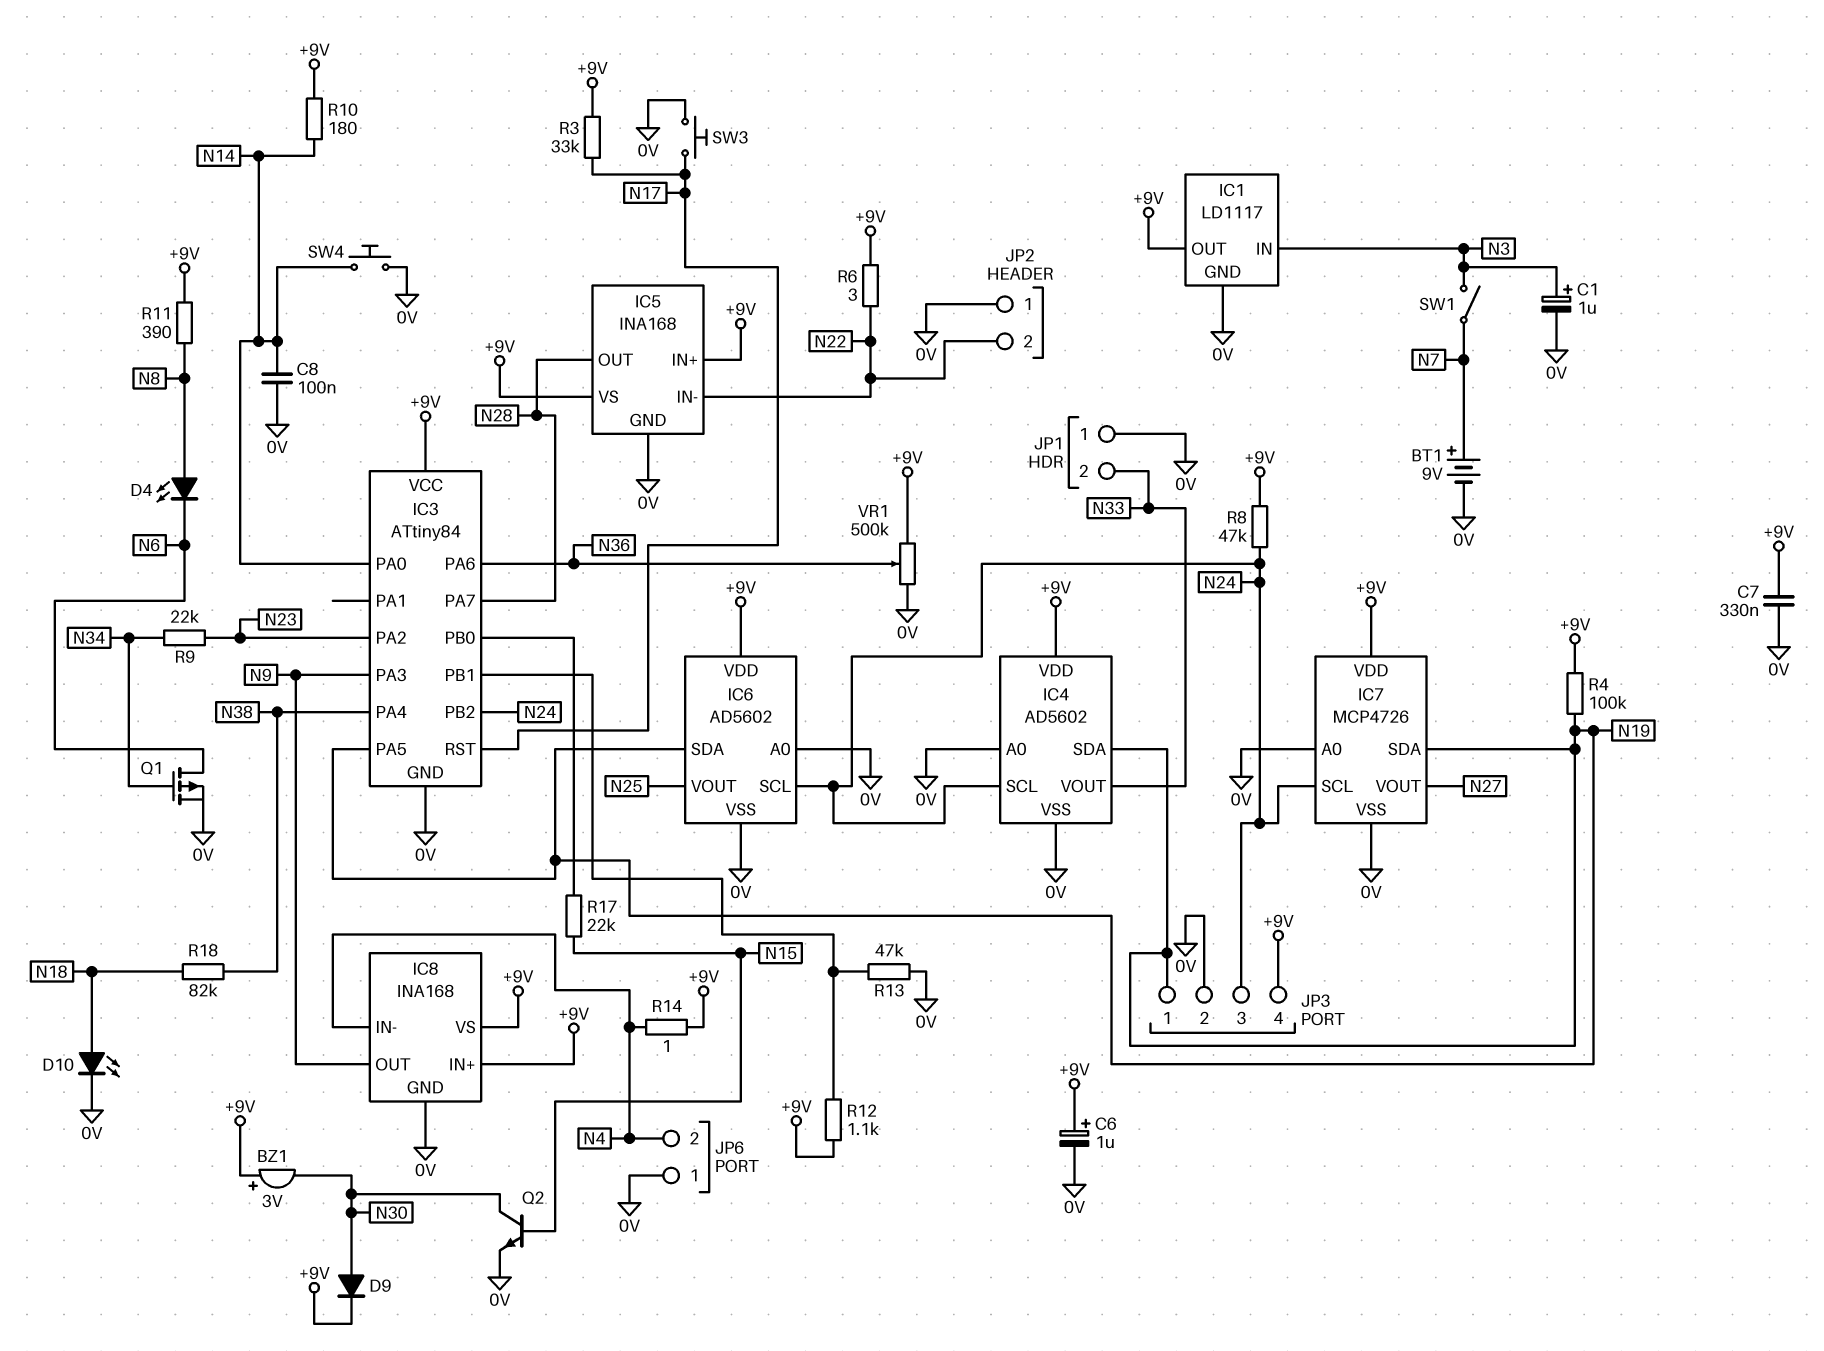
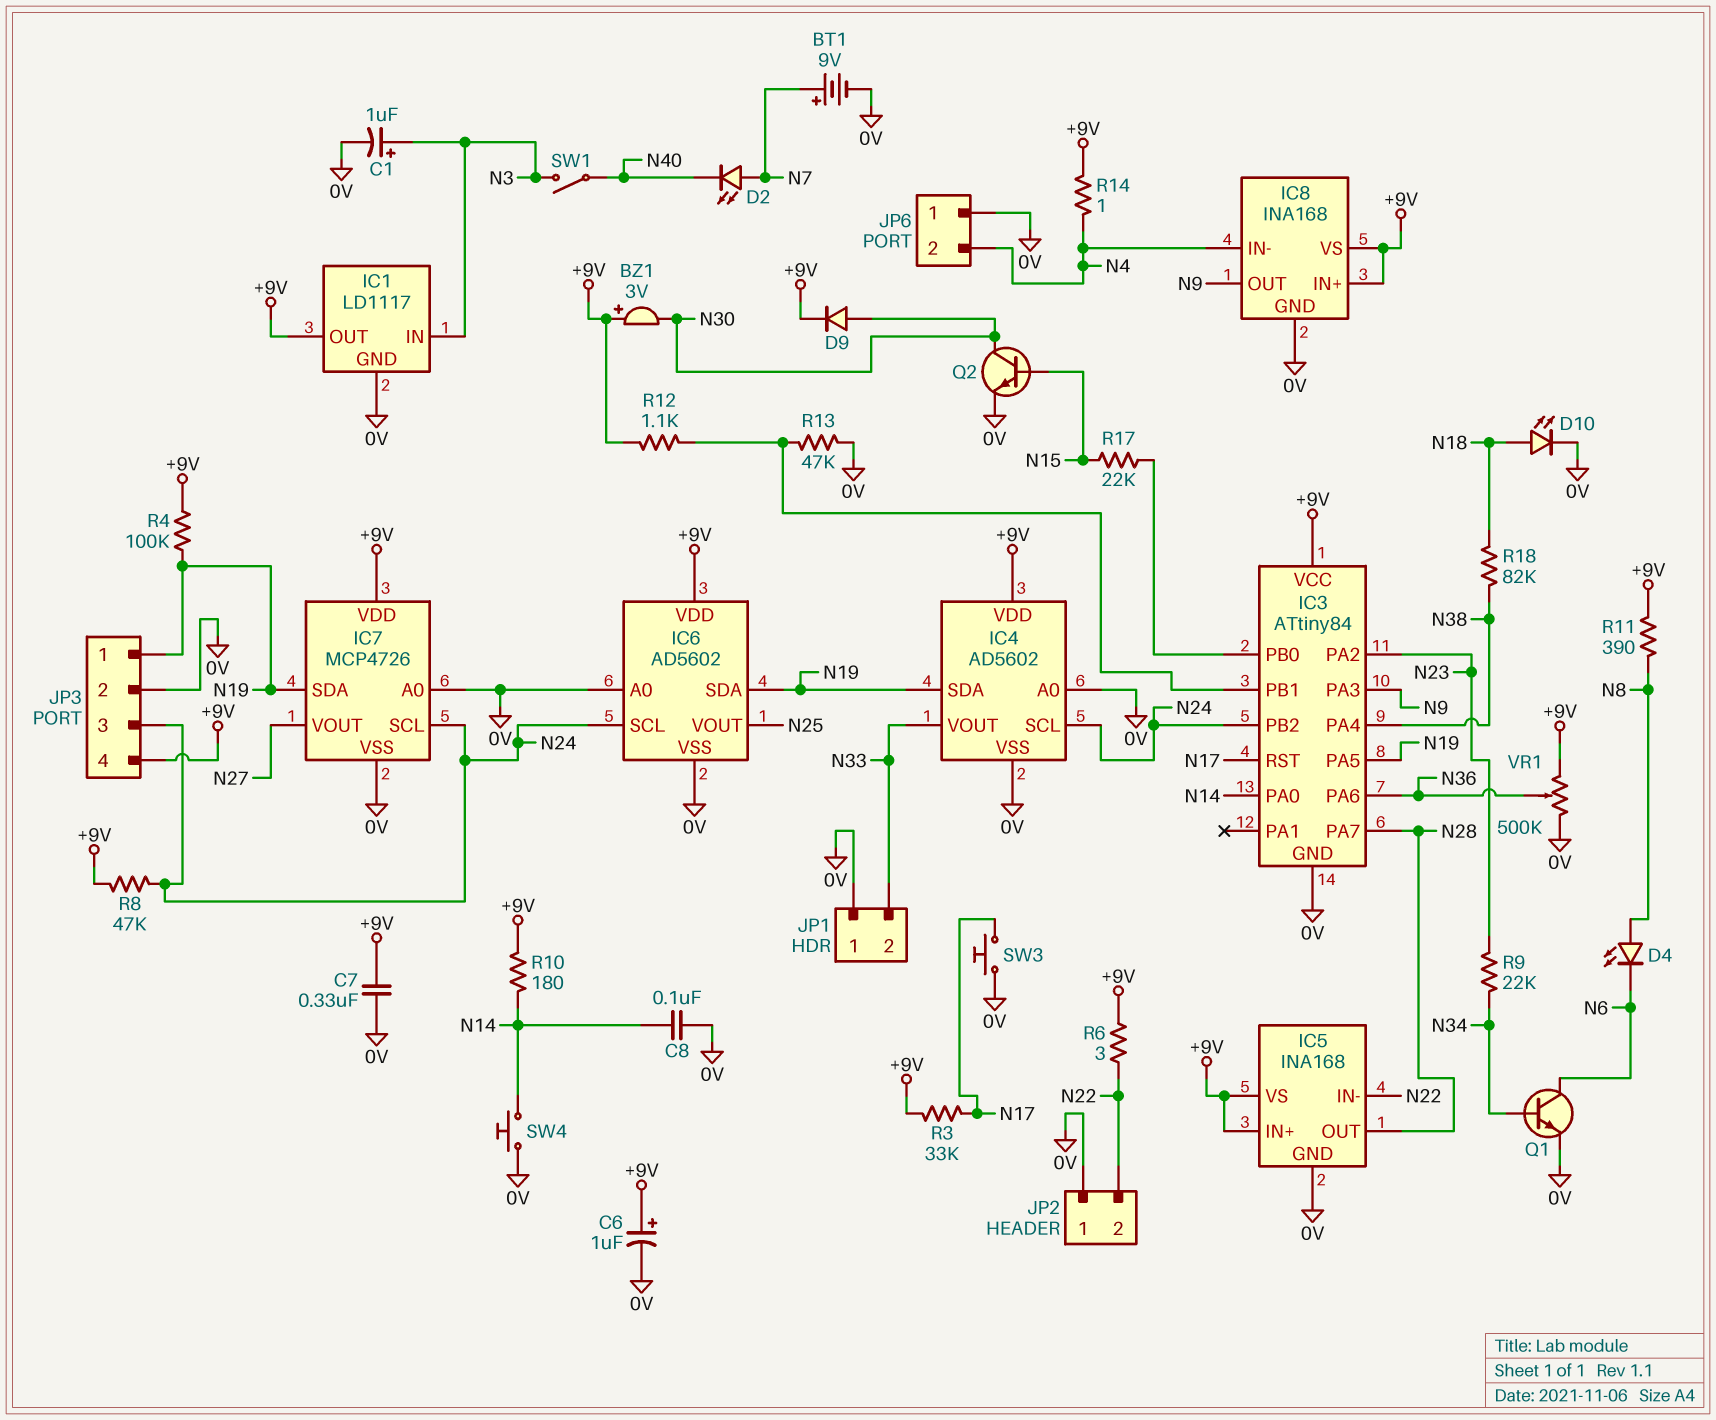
D2: none -> LED (A N7, K N40)
Q1: PMOS (G N34, D N6, S 0V) -> NPN (B N34, C N6, E 0V)
SW1: switch (N3, N7) -> switch (N3, N40)

